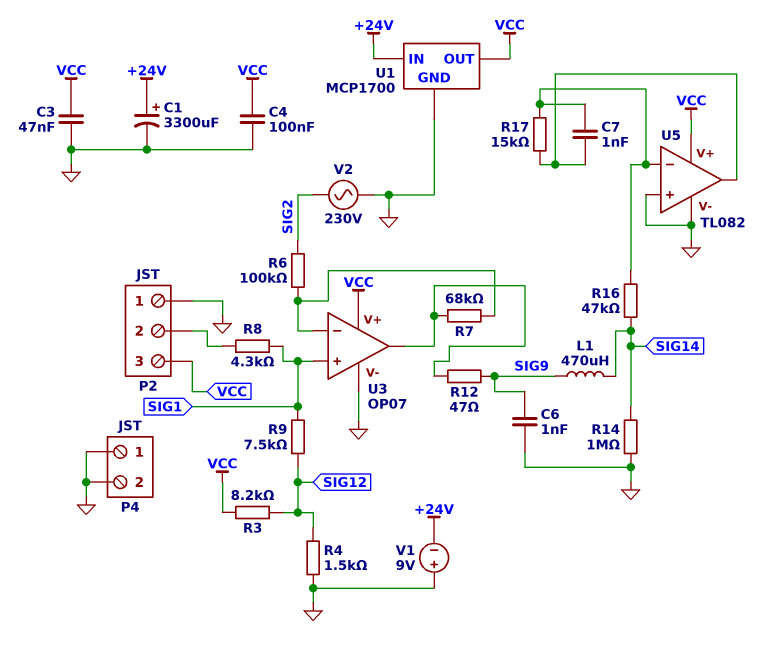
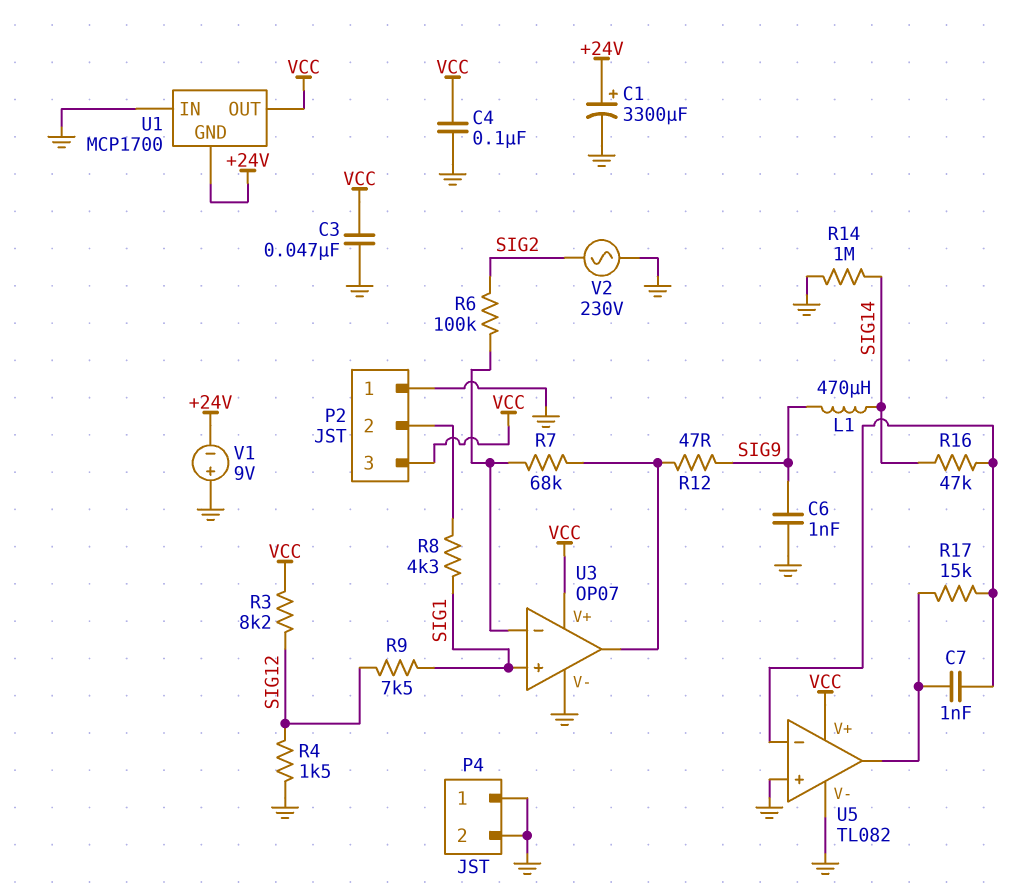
U1 pin GND: GND -> +24V
U1 pin IN: +24V -> GND

